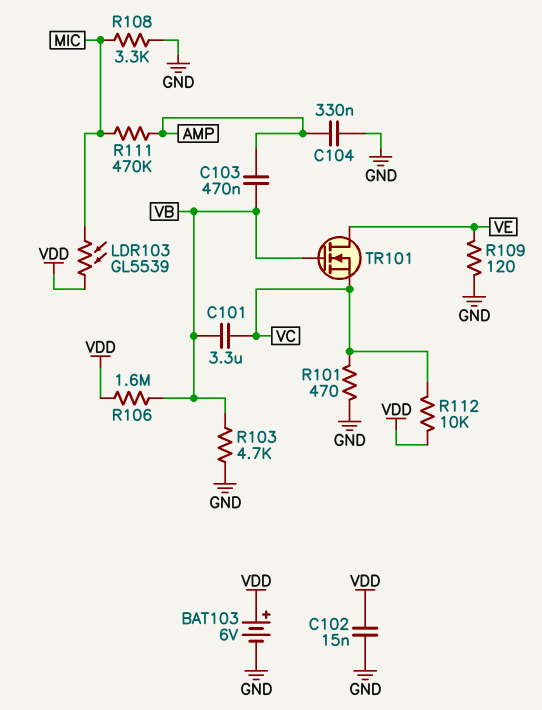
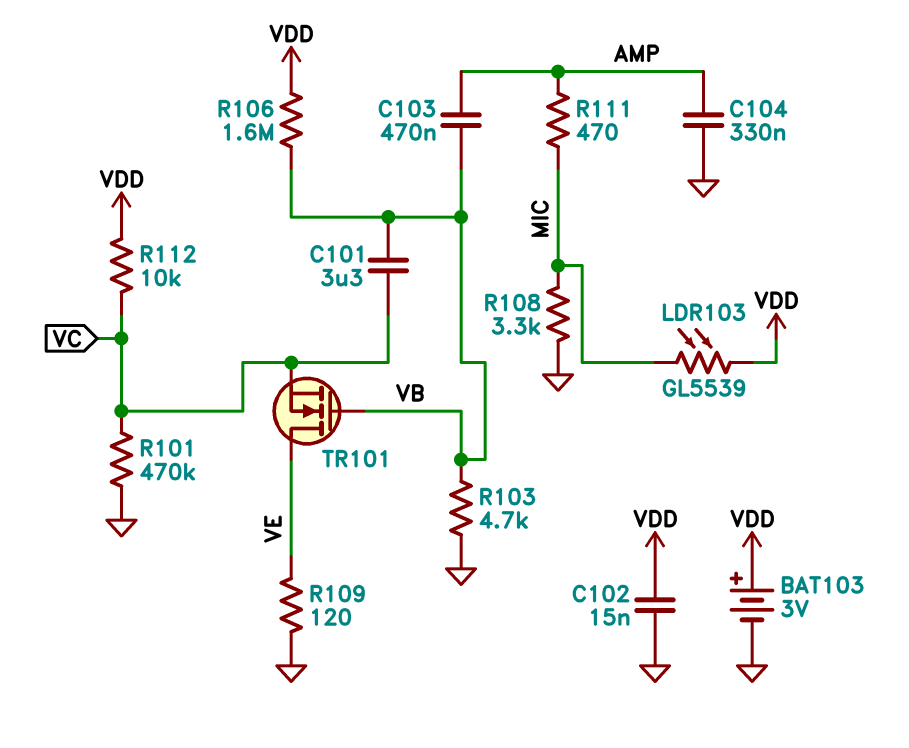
BAT103: 6V (plus VDD, minus GND) -> 3V (plus VDD, minus GND)
R101: 470 (GND, VC) -> 470k (GND, VC)
R111: 470k (AMP, MIC) -> 470 (AMP, MIC)

